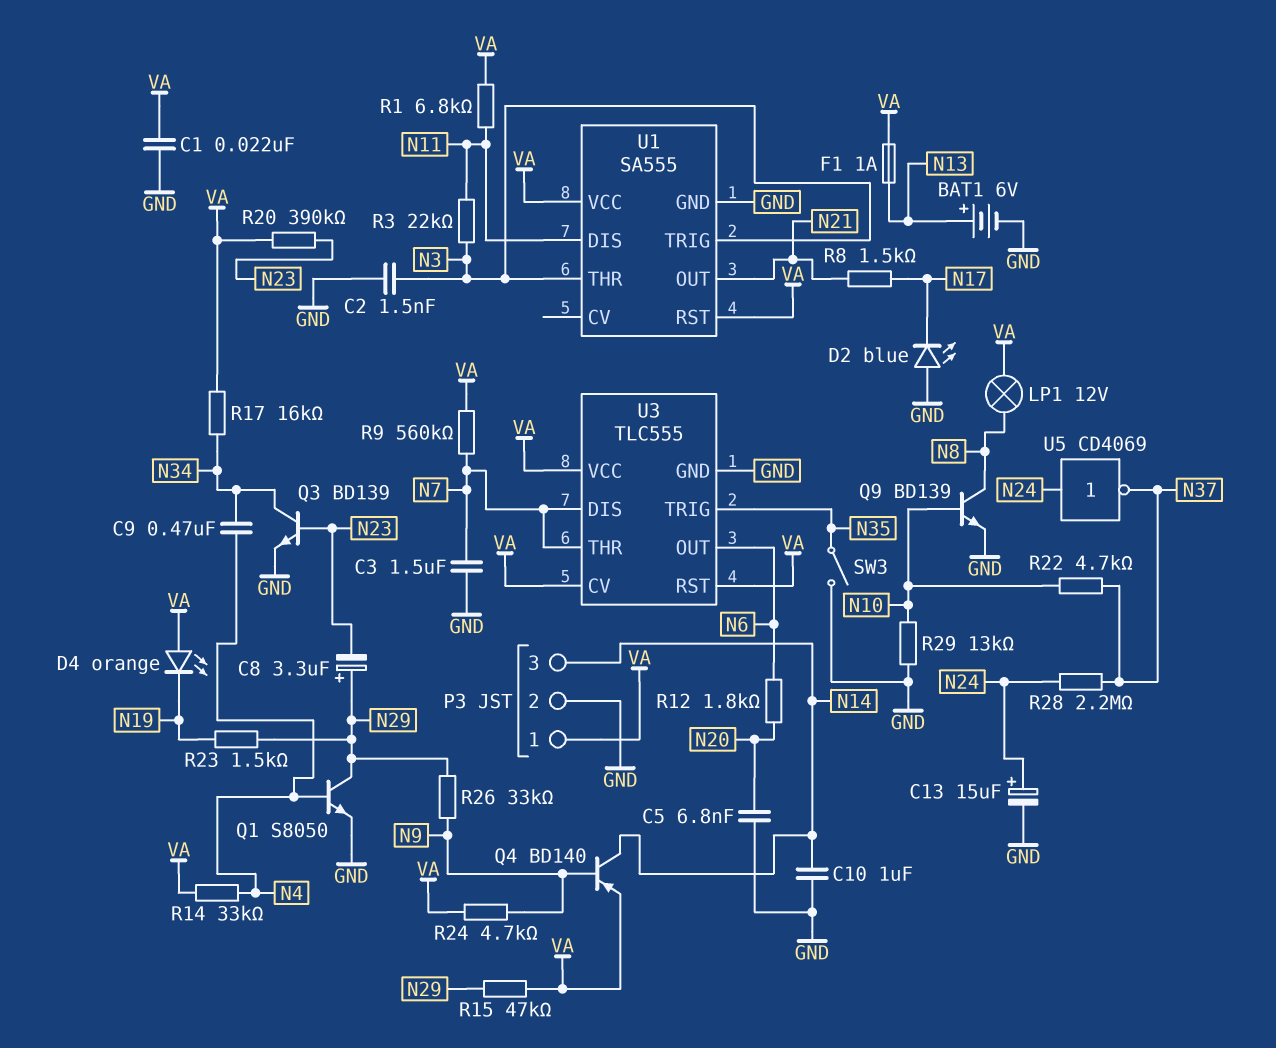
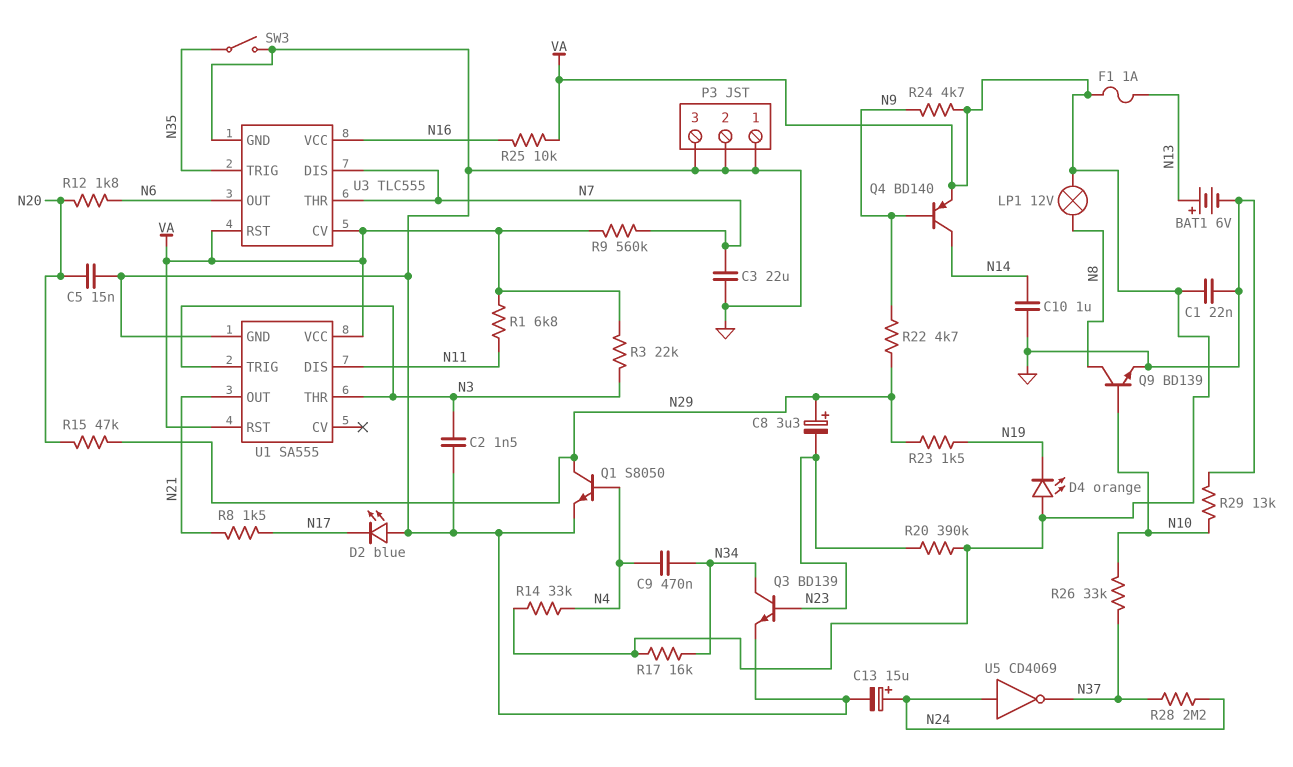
C3: 1.5uF (GND, N7) -> 22uF (GND, N7)
C5: 6.8nF (GND, N20) -> 15nF (GND, N20)
P3 pin 1: VA -> GND
P3 pin 3: N14 -> GND
R3: 22k (N3, N11) -> 22k (N3, VA)
R15: 47k (N29, VA) -> 47k (N20, N29)
R22: 4.7k (N10, N37) -> 4.7k (N9, N29)
R25: none -> 10k (N16, VA)
R26: 33k (N9, N29) -> 33k (N10, N37)
U3 pin VCC: VA -> N16

